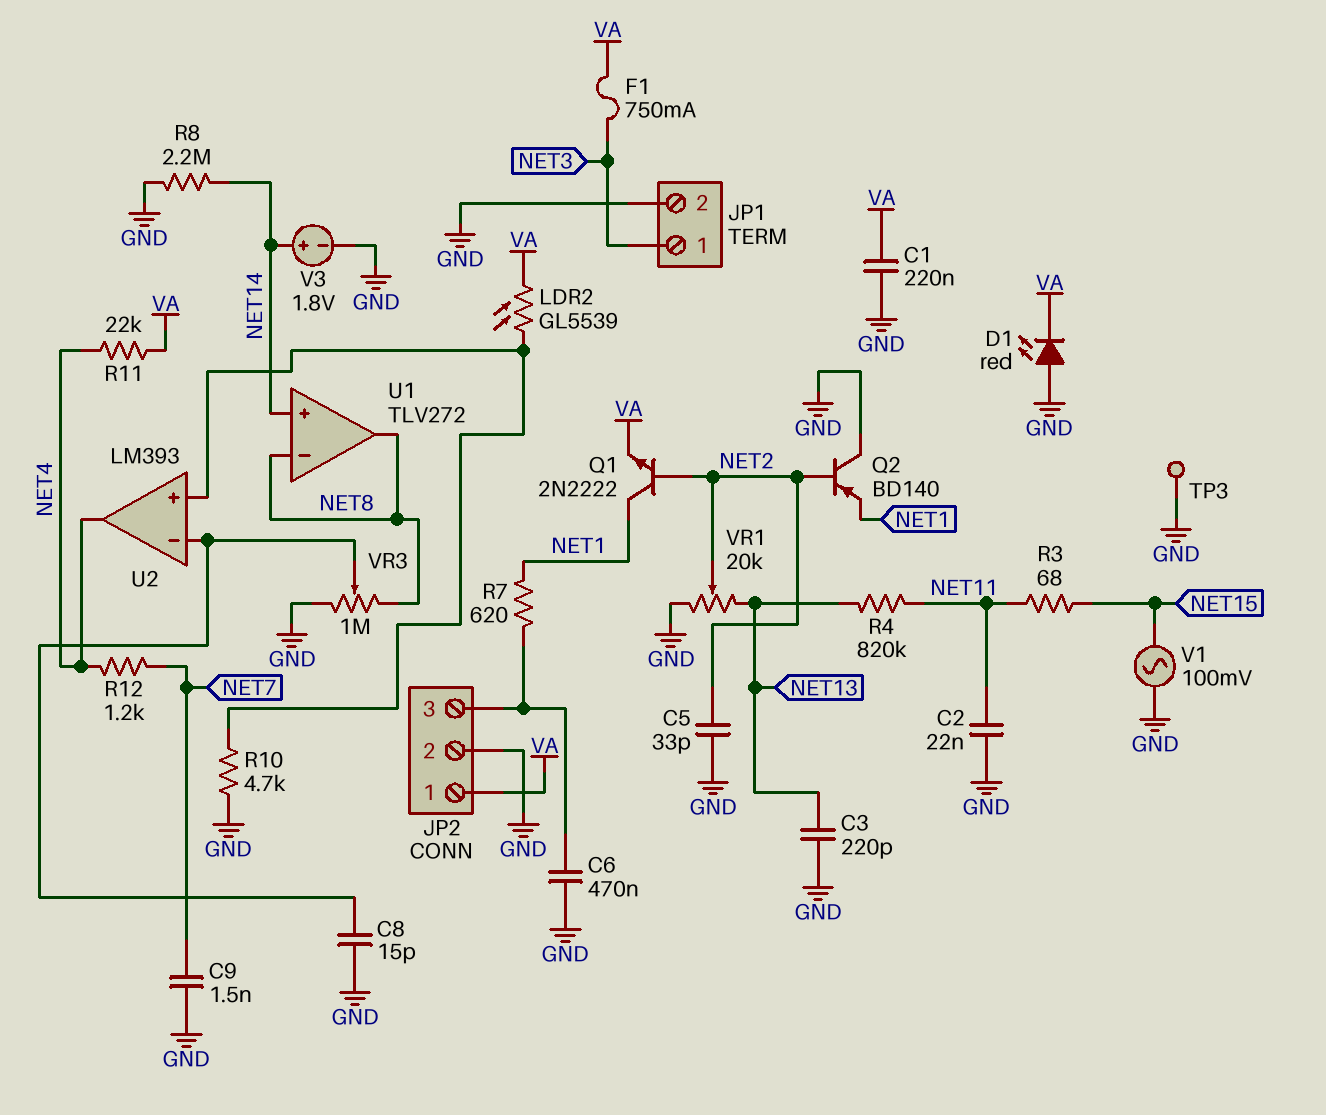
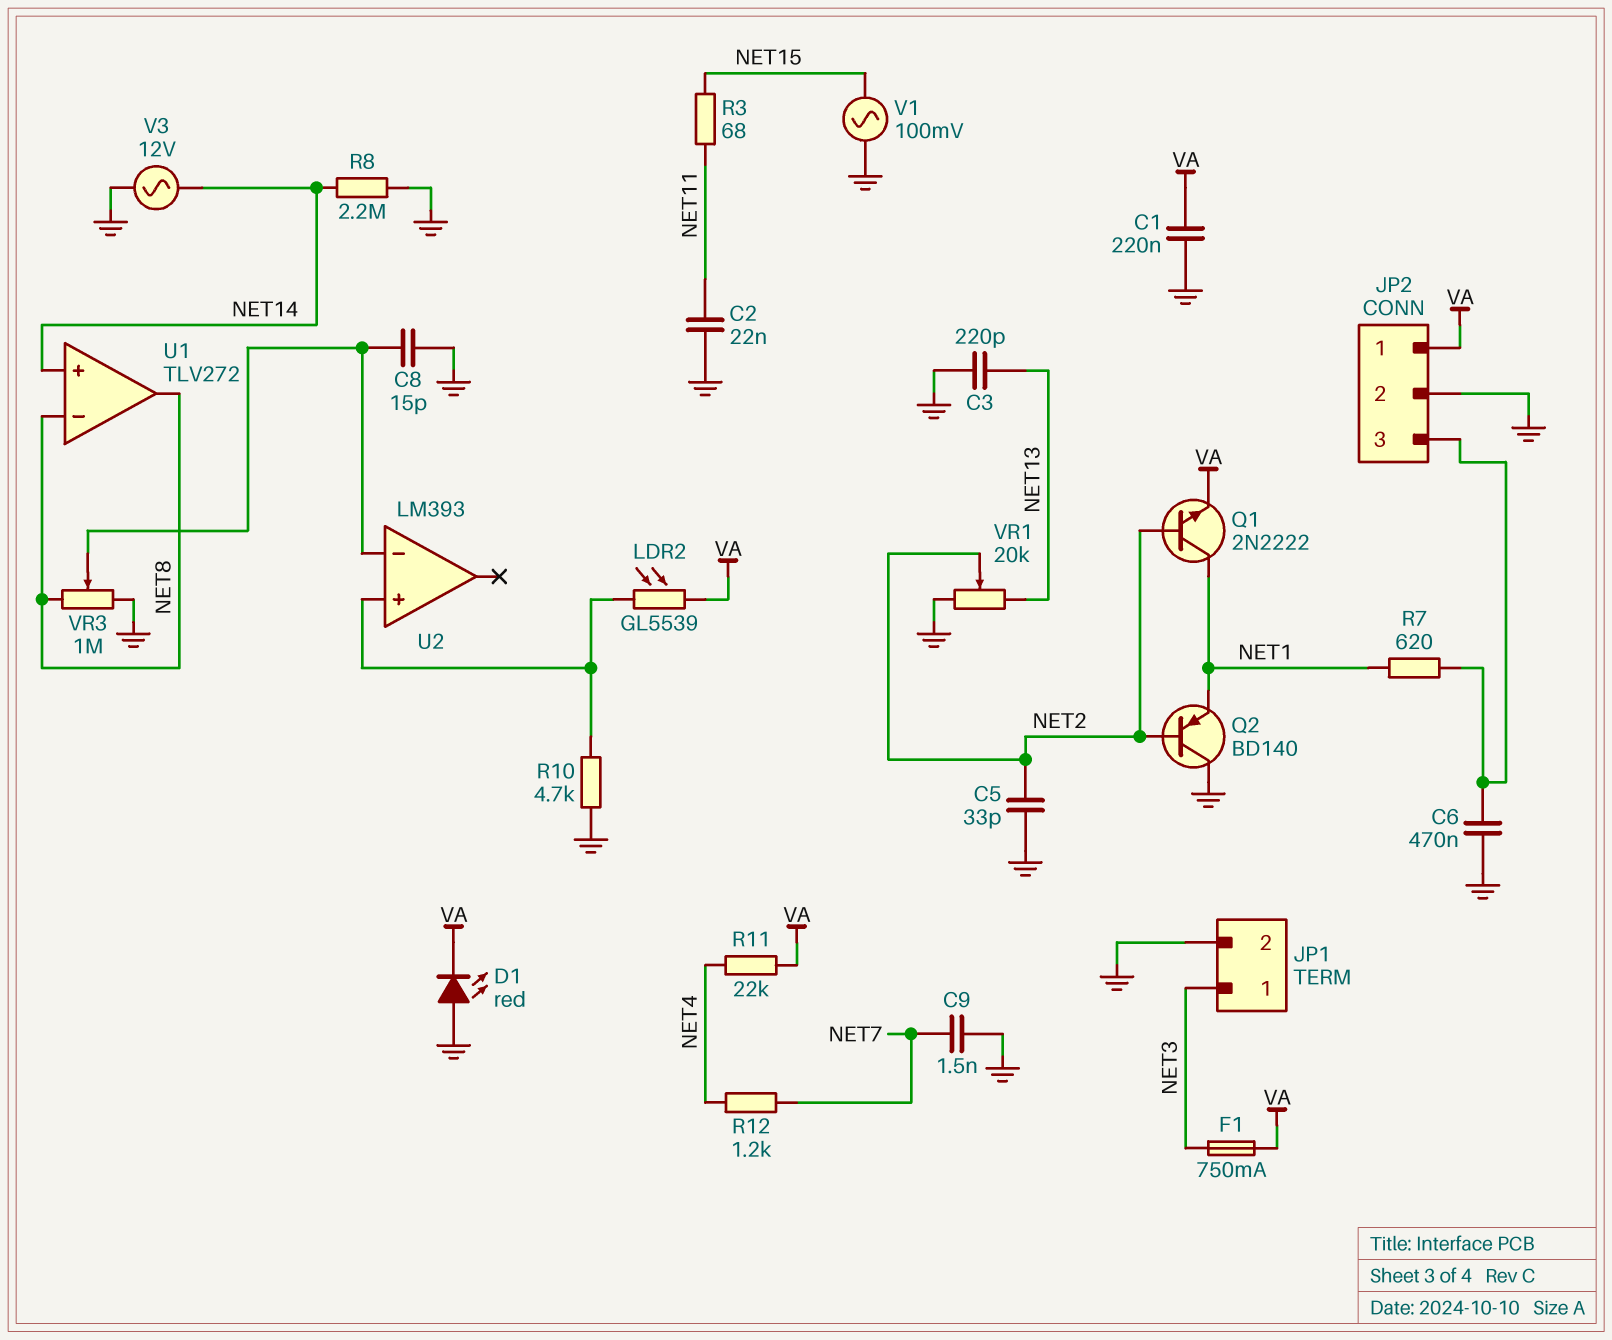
R4: 820k (NET11, NET13) -> none
TP3: test point (GND) -> none
U2 pin out: NET4 -> none
V3: 1.8V (plus NET14, minus GND) -> AC 12V (GND, NET14)

